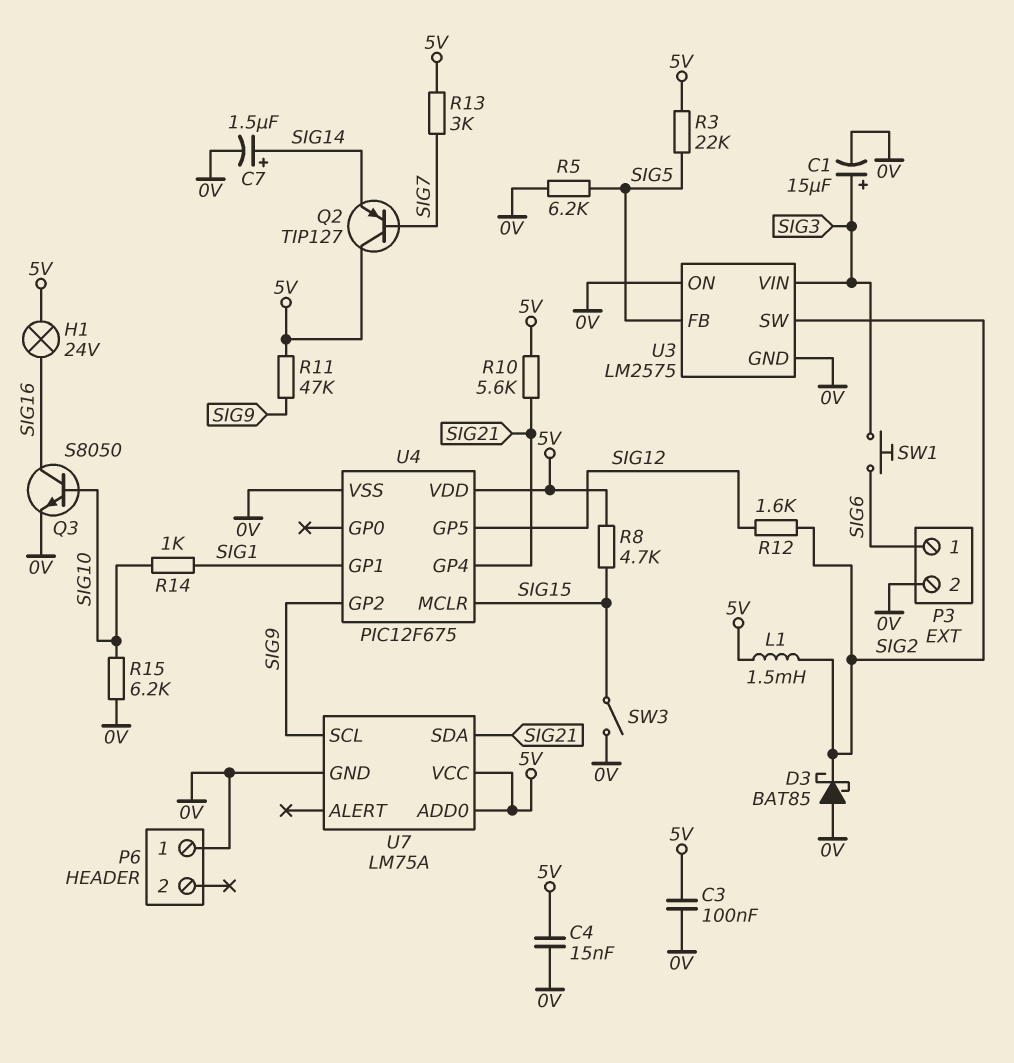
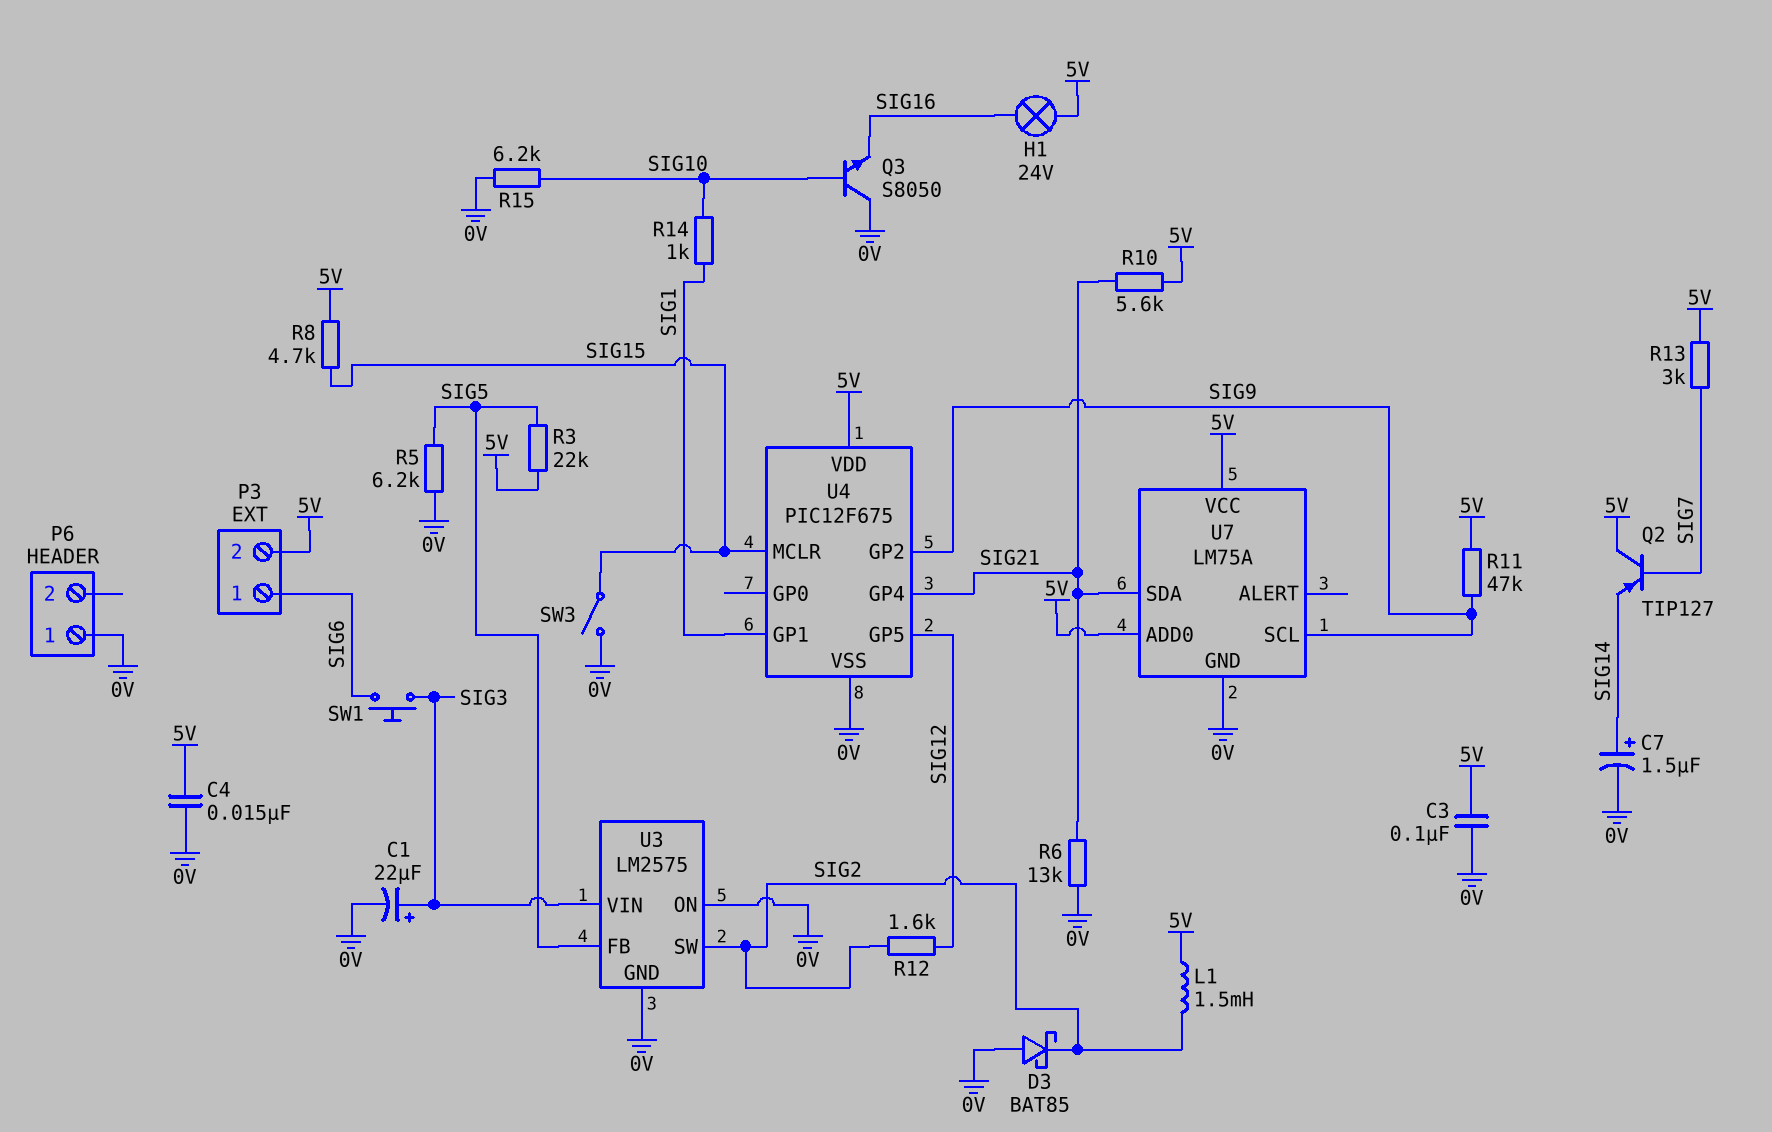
C1: 15uF (plus SIG3, minus 0V) -> 22uF (plus SIG3, minus 0V)
P3 pin 2: 0V -> 5V
Q3: NPN S8050 (B SIG10, C SIG16, E 0V) -> NPN S8050 (B SIG10, C 0V, E SIG16)
R6: none -> 13k (0V, SIG21)

